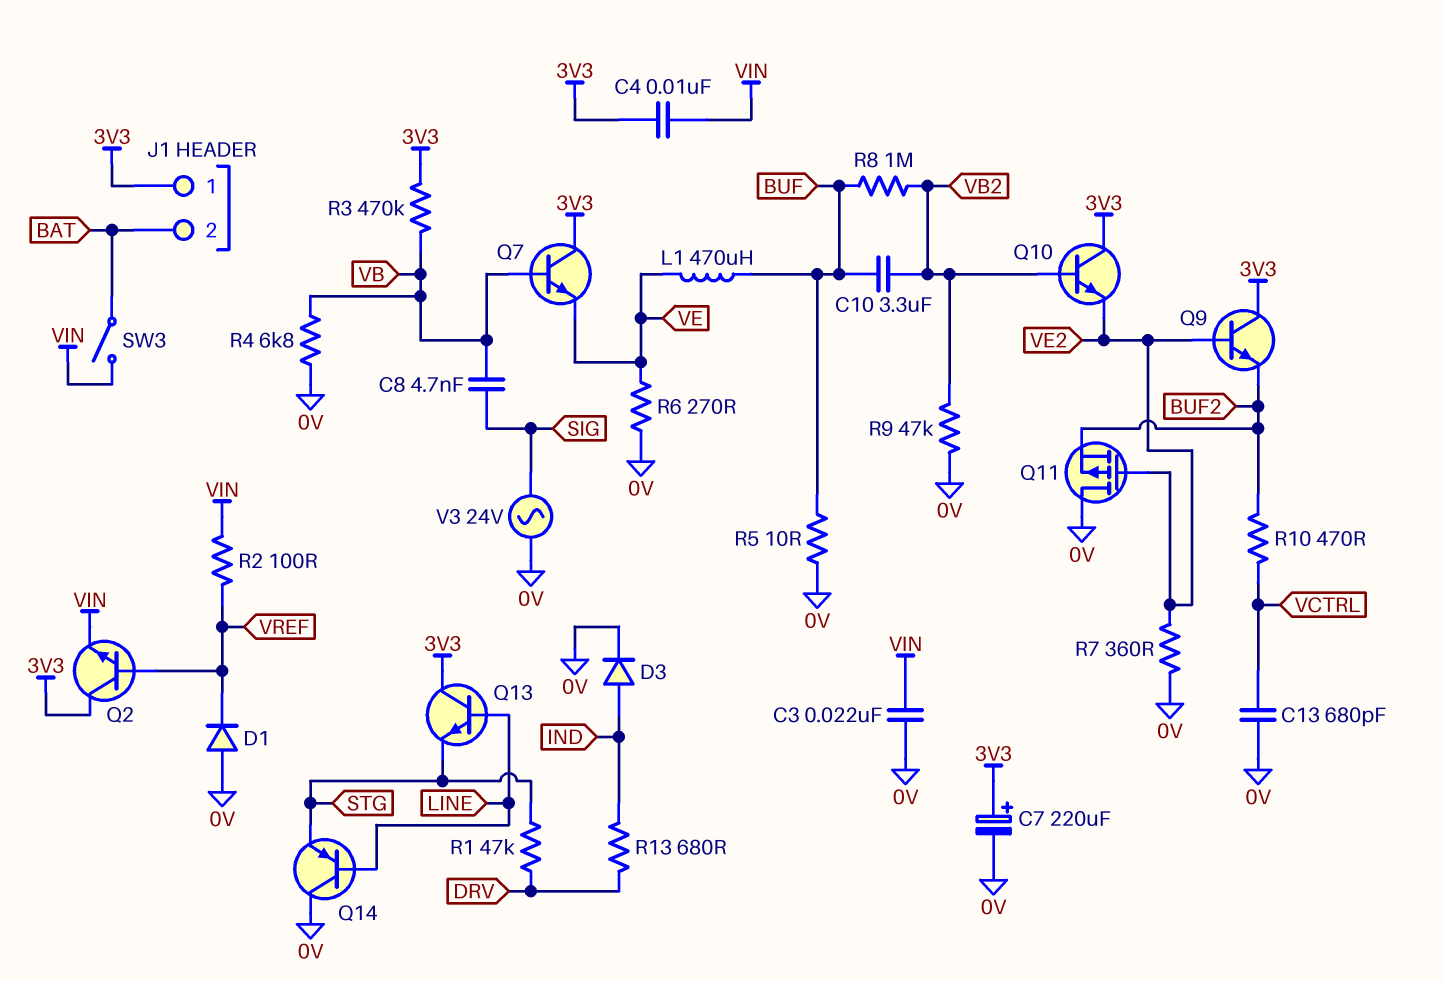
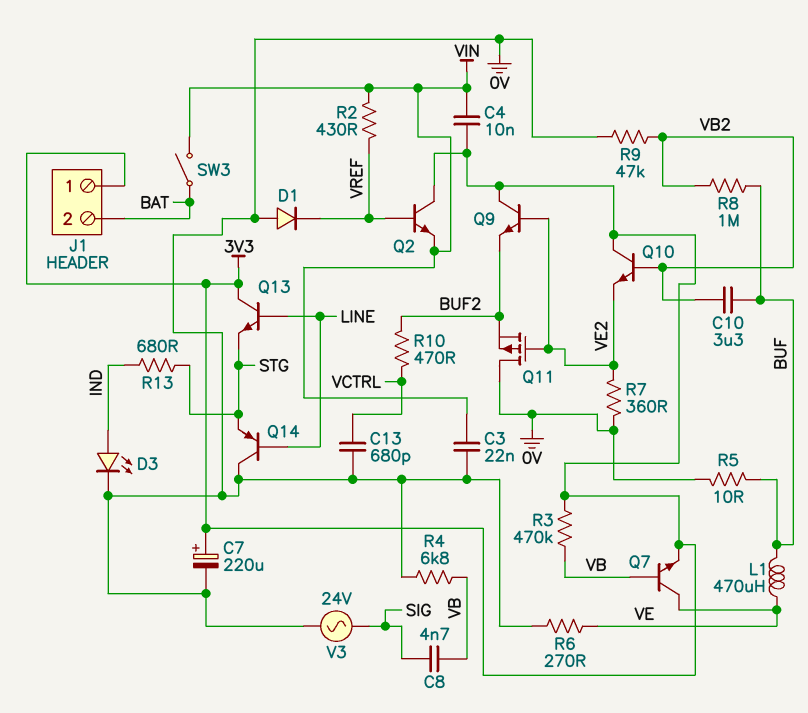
D3: diode (A IND, K 0V) -> LED (A IND, K 0V)
Q7: NPN (B VB, C 3V3, E VE) -> NPN (B VB, C VE, E 3V3)
R1: 47k (DRV, STG) -> none
R2: 100 (VIN, VREF) -> 430 (VIN, VREF)
R13: 680 (DRV, IND) -> 680 (IND, STG)

